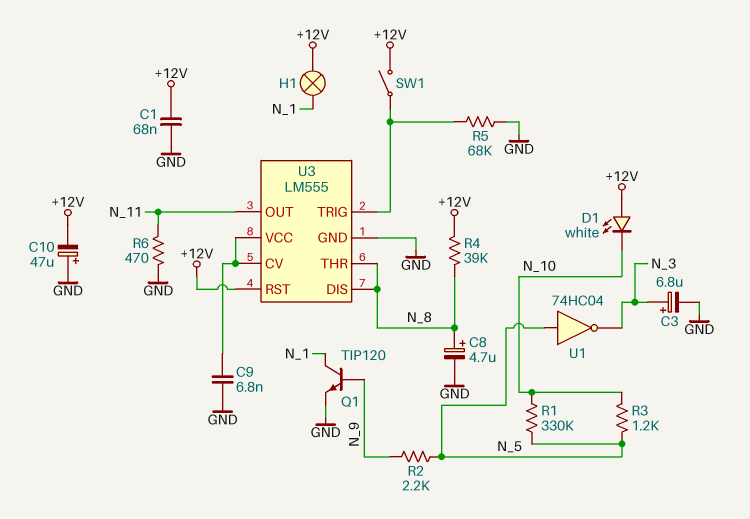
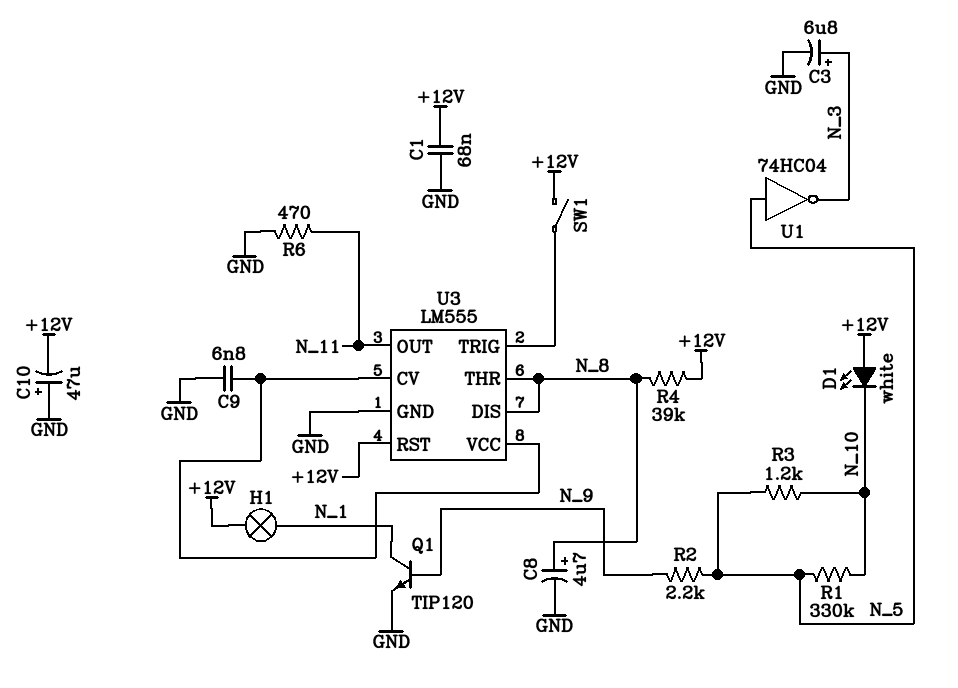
R5: 68k (GND, U3/TRIG) -> none

